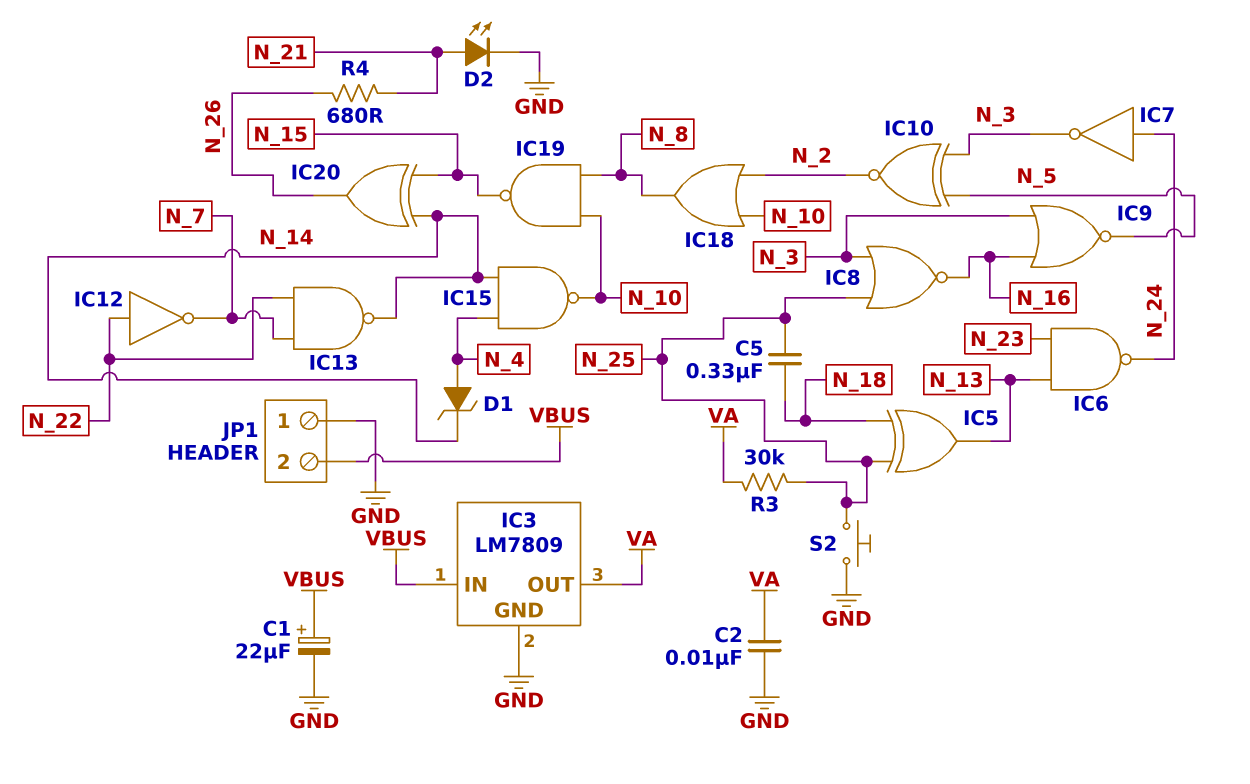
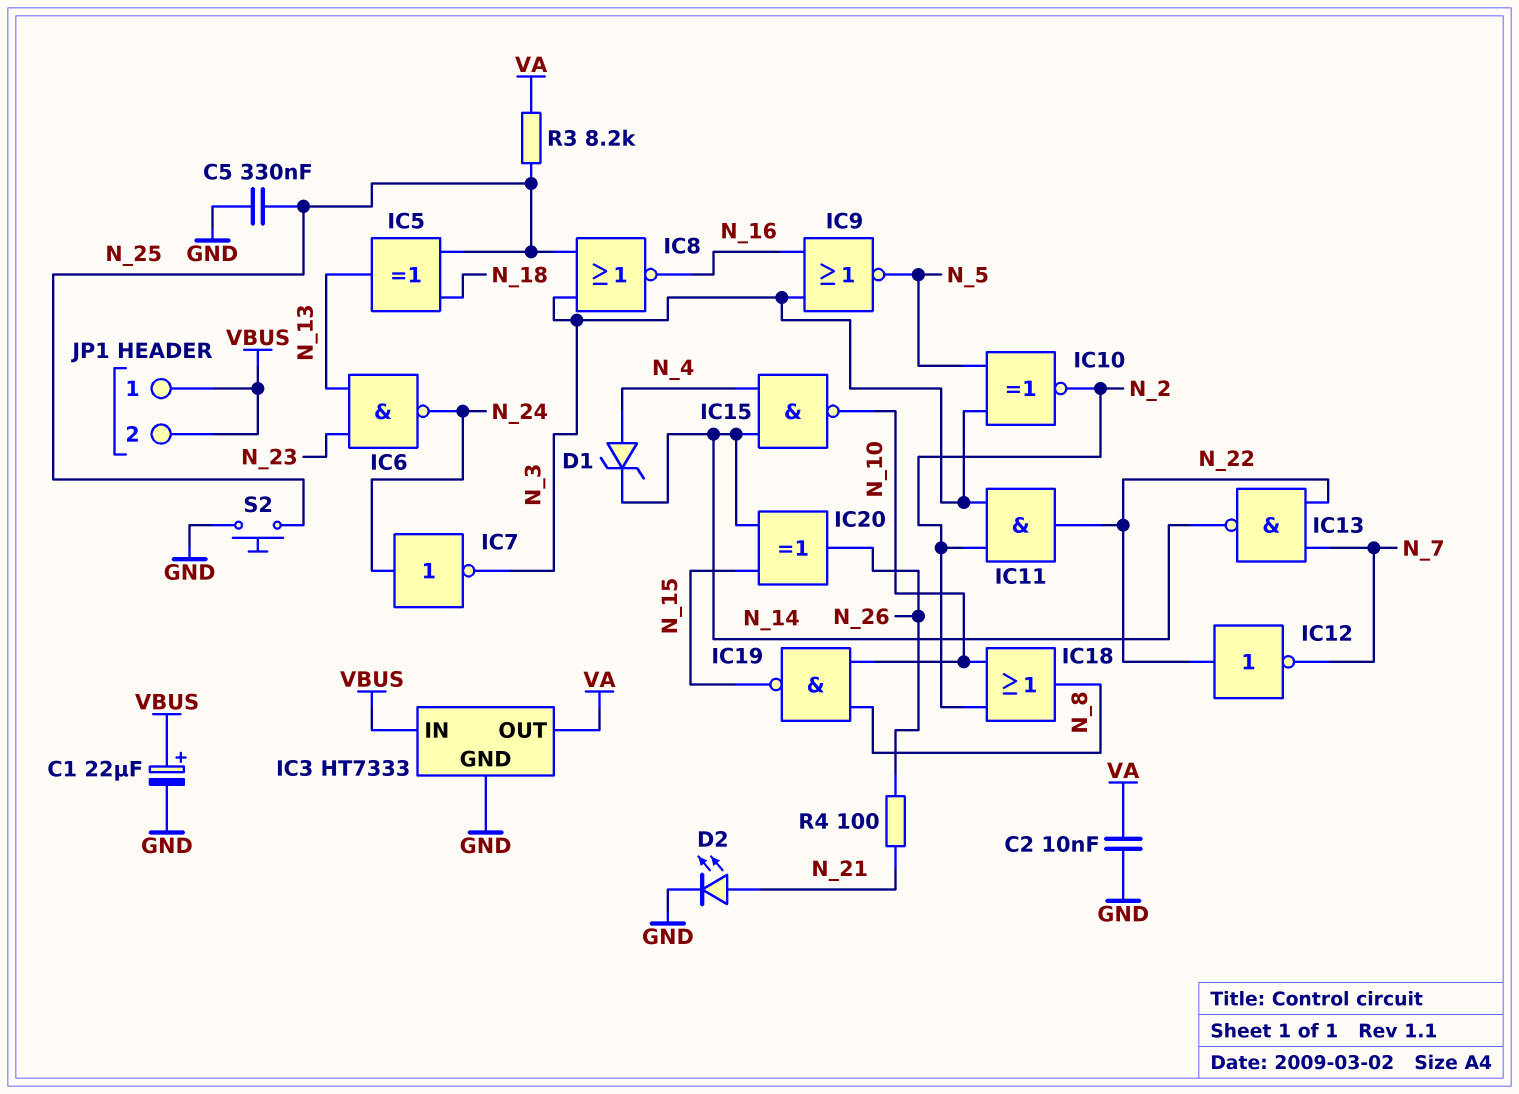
C5: 330nF (N_18, N_25) -> 330nF (GND, N_25)
IC3: LM7809 -> HT7333
IC11: none -> AND (in N_2, in N_3, out N_22)
JP1 pin 1: GND -> VBUS
R3: 30k (N_25, VA) -> 8.2k (N_25, VA)
R4: 680 (N_21, N_26) -> 100 (N_21, N_26)

